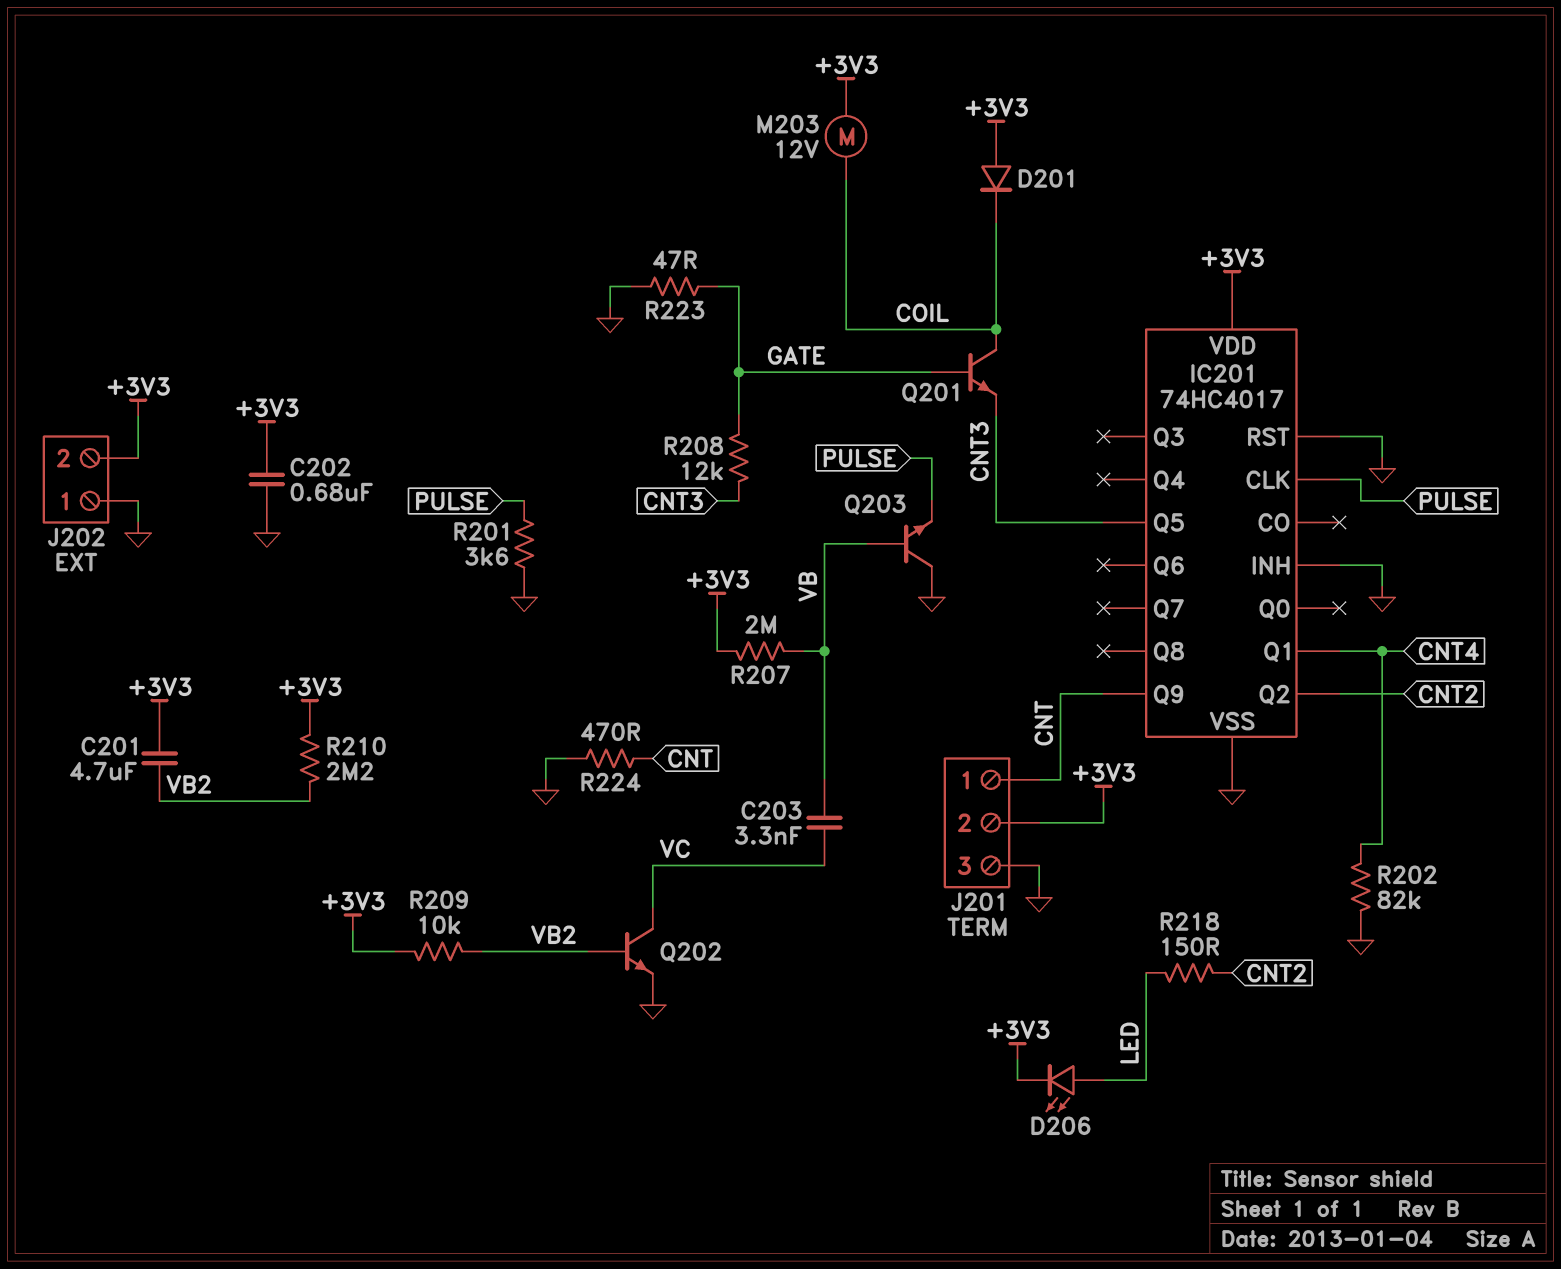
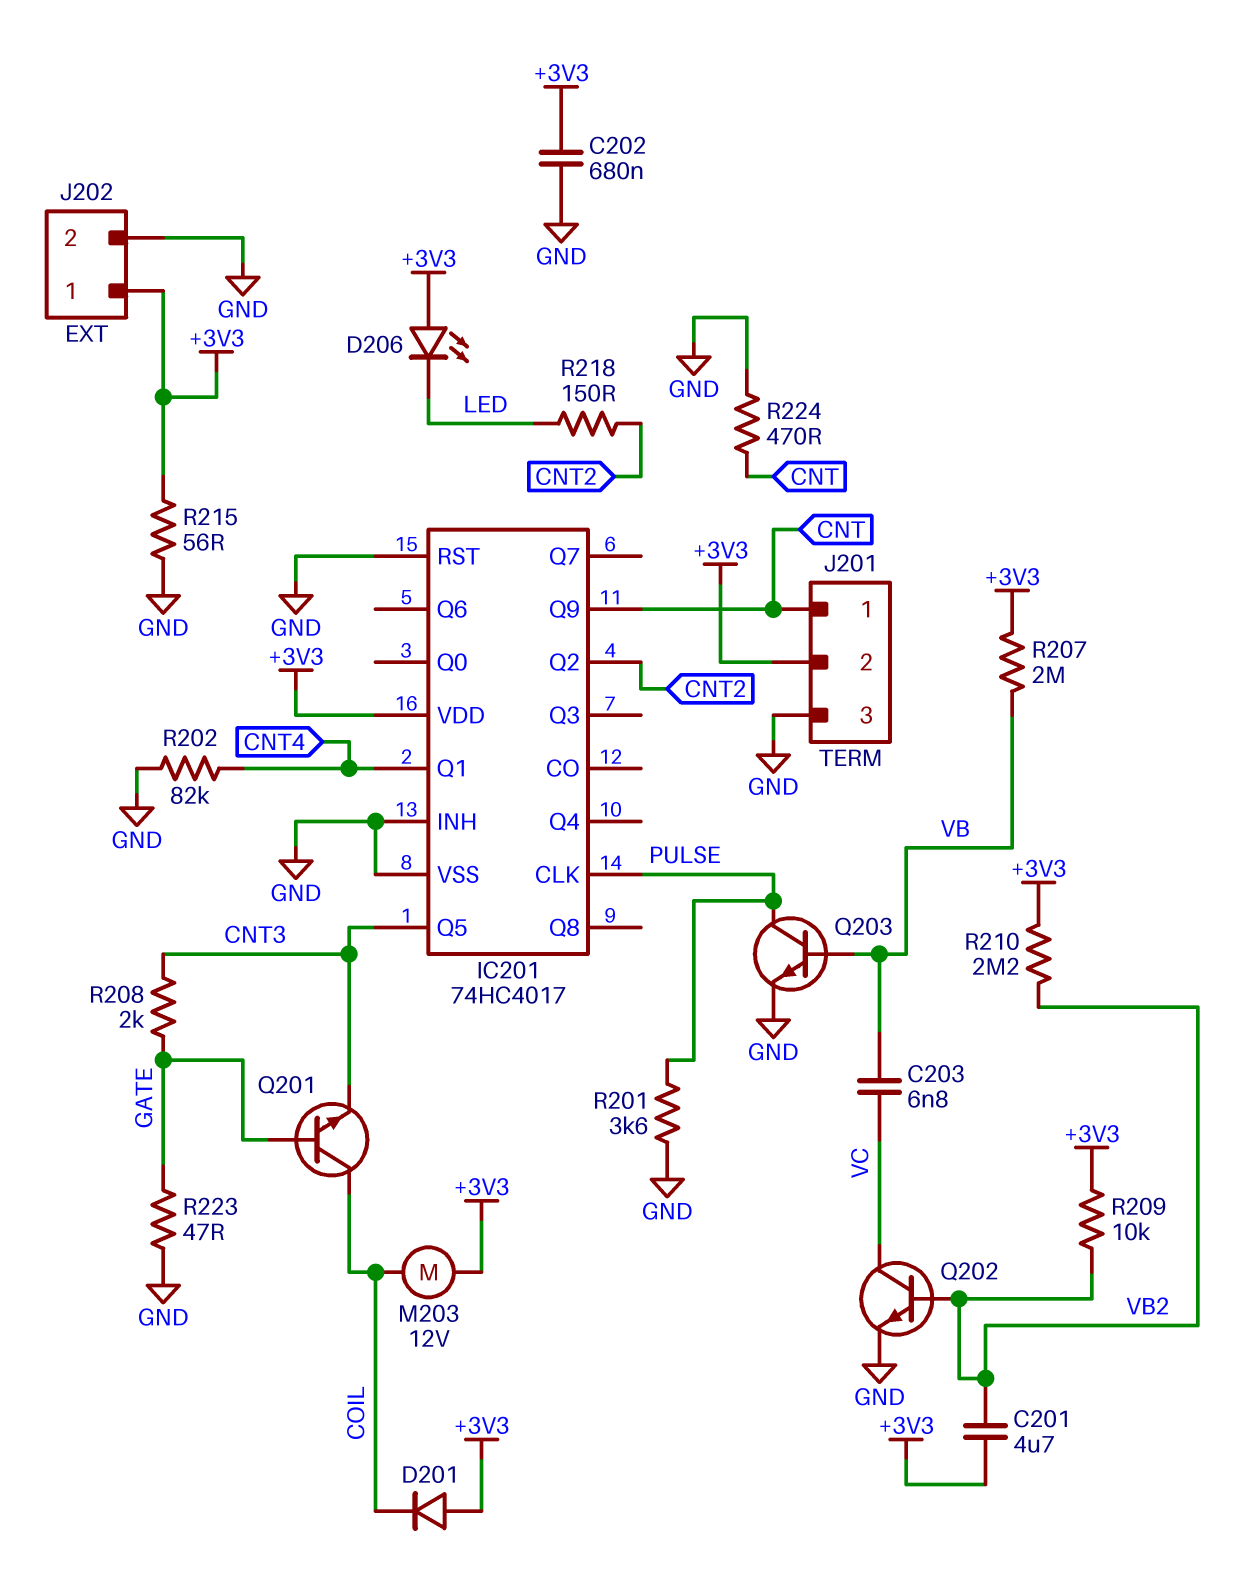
C203: 3.3nF (VB, VC) -> 6.8nF (VB, VC)
D206: LED (A LED, K +3V3) -> LED (A +3V3, K LED)
J202 pin 1: GND -> +3V3
J202 pin 2: +3V3 -> GND
Q203: NPN (B VB, C GND, E PULSE) -> NPN (B VB, C PULSE, E GND)
R208: 12k (CNT3, GATE) -> 2k (CNT3, GATE)
R215: none -> 56 (+3V3, GND)

